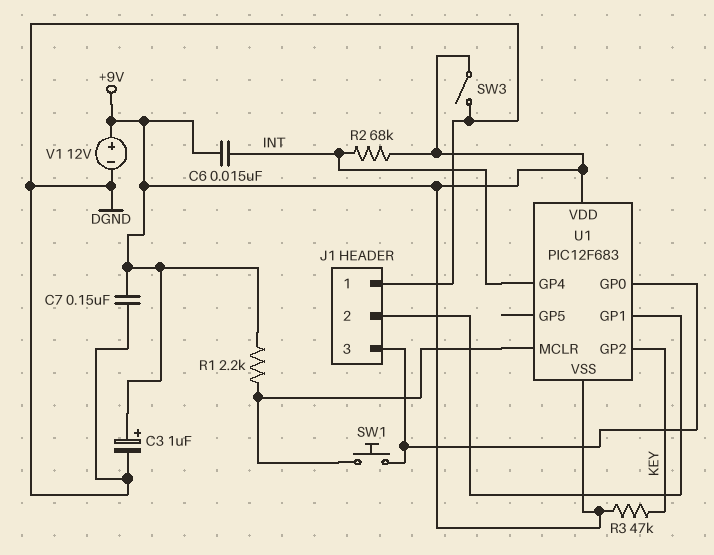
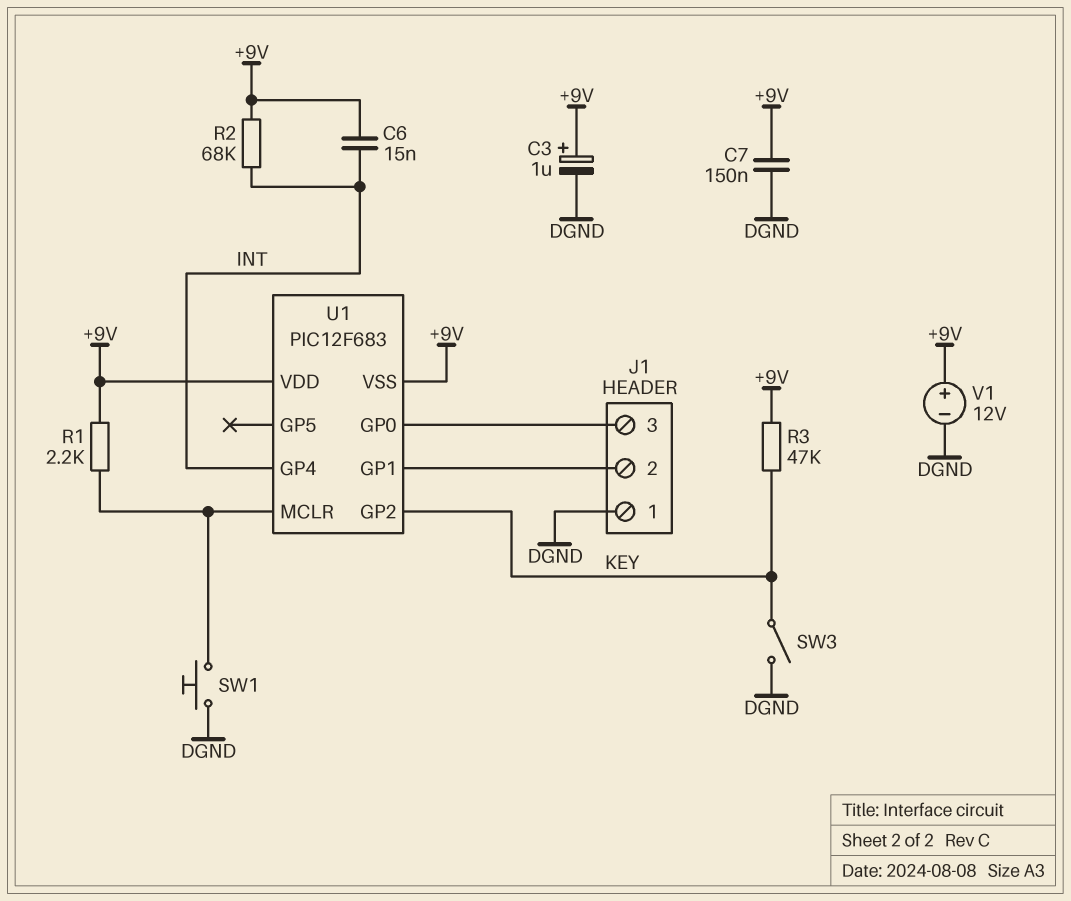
SW1: button (J1/3, U1/MCLR) -> button (DGND, U1/MCLR)
SW3: switch (+9V, DGND) -> switch (DGND, KEY)

